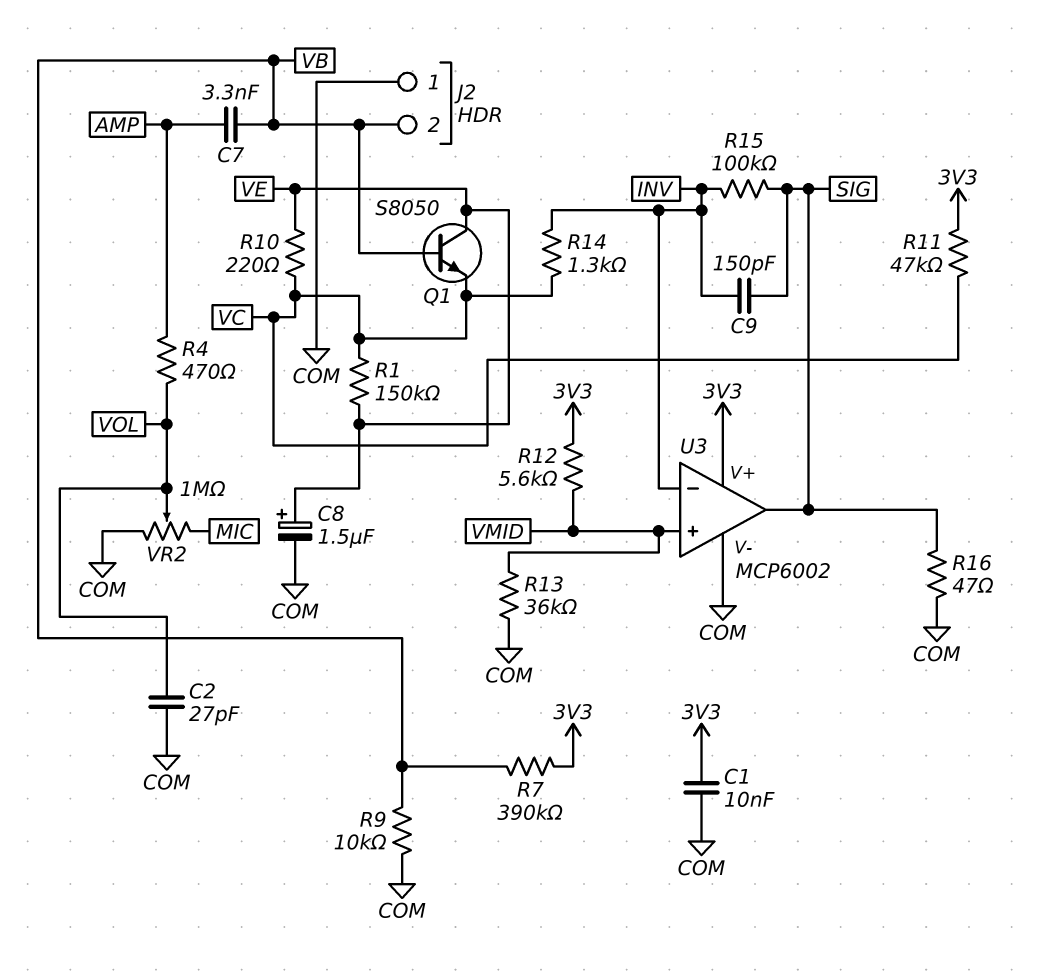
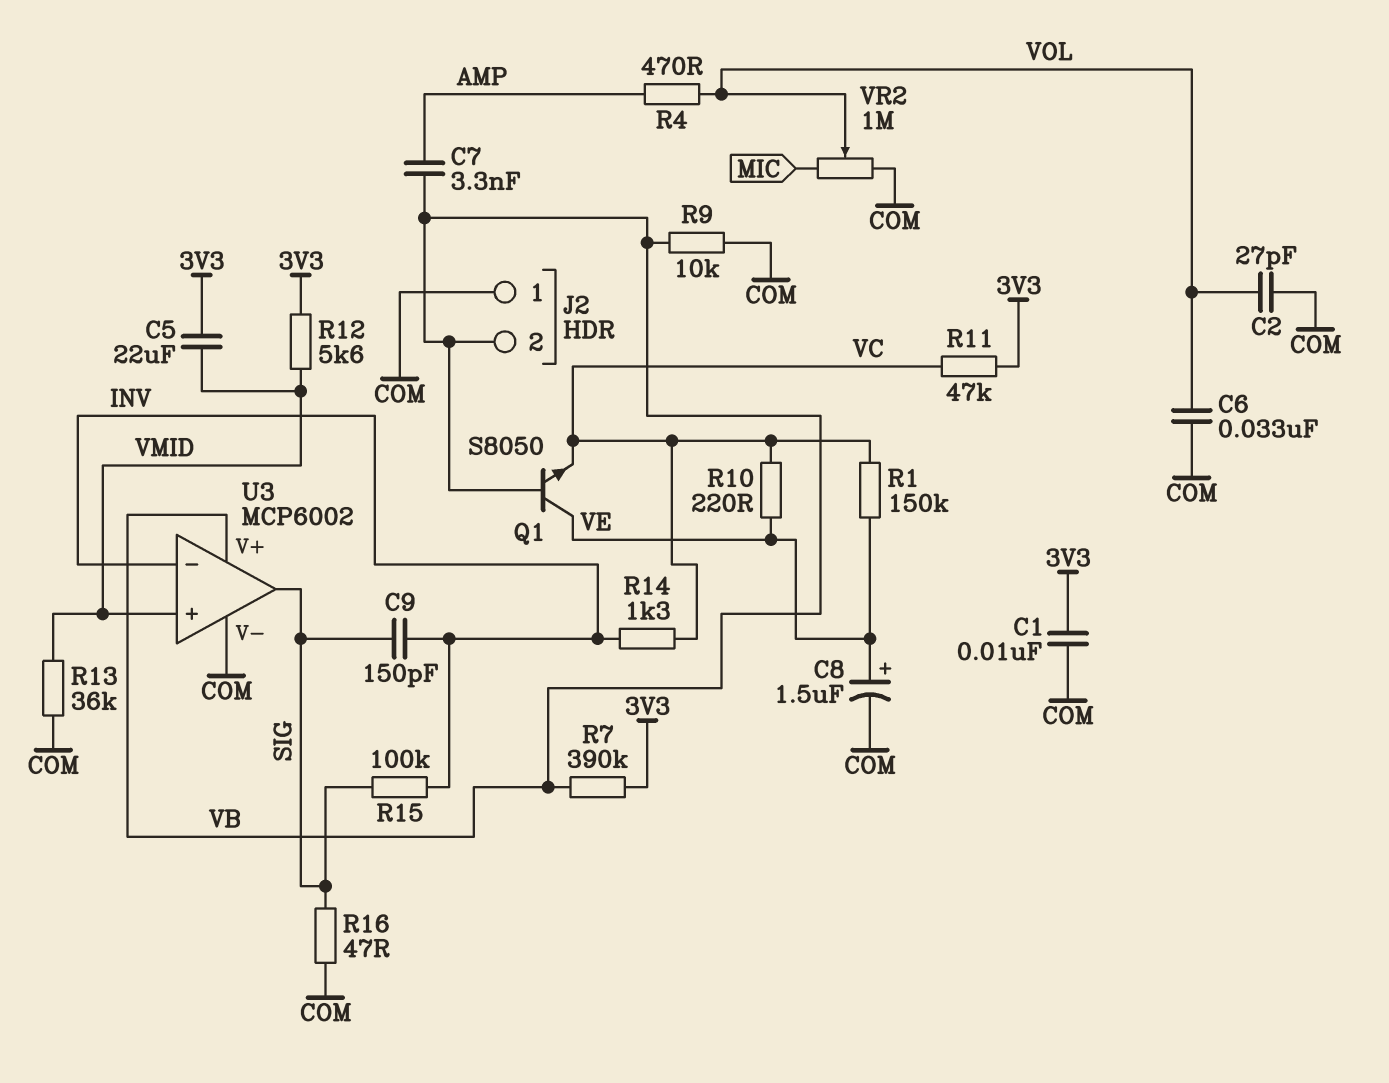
C5: none -> 22uF (3V3, VMID)
C6: none -> 33nF (COM, VOL)
U3 pin V+: 3V3 -> VB

